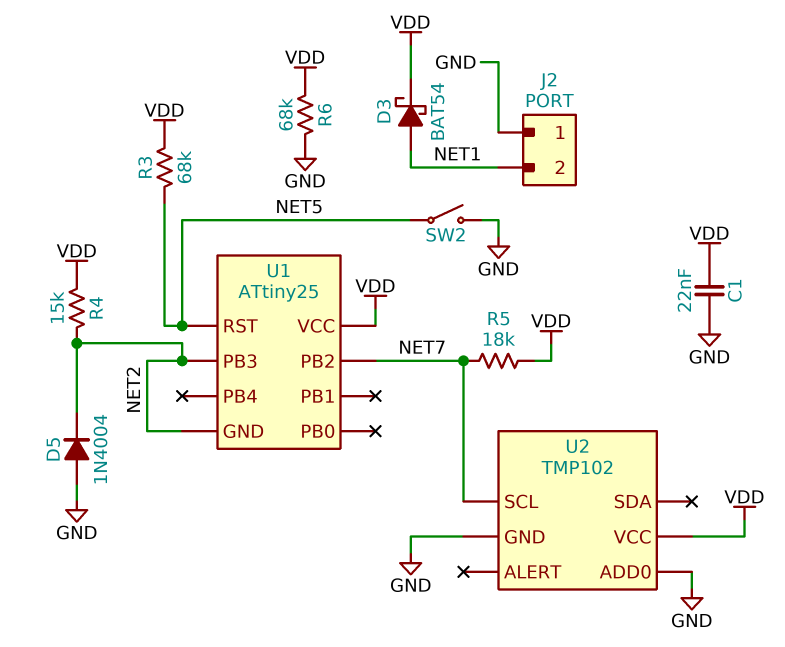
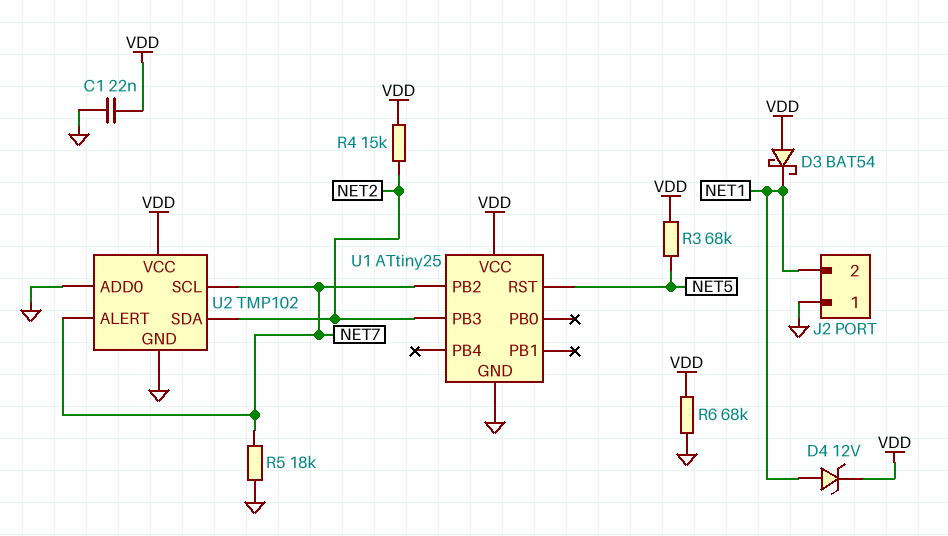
D3: schottky BAT54 (A NET1, K VDD) -> schottky BAT54 (A VDD, K NET1)
D4: none -> zener 12V (A NET1, K VDD)
D5: diode 1N4004 (A GND, K NET2) -> none
R5: 18k (NET7, VDD) -> 18k (GND, NET7)
SW2: switch (GND, NET5) -> none
U1 pin GND: NET2 -> GND
U2 pin ALERT: none -> NET7
U2 pin SDA: none -> NET2

